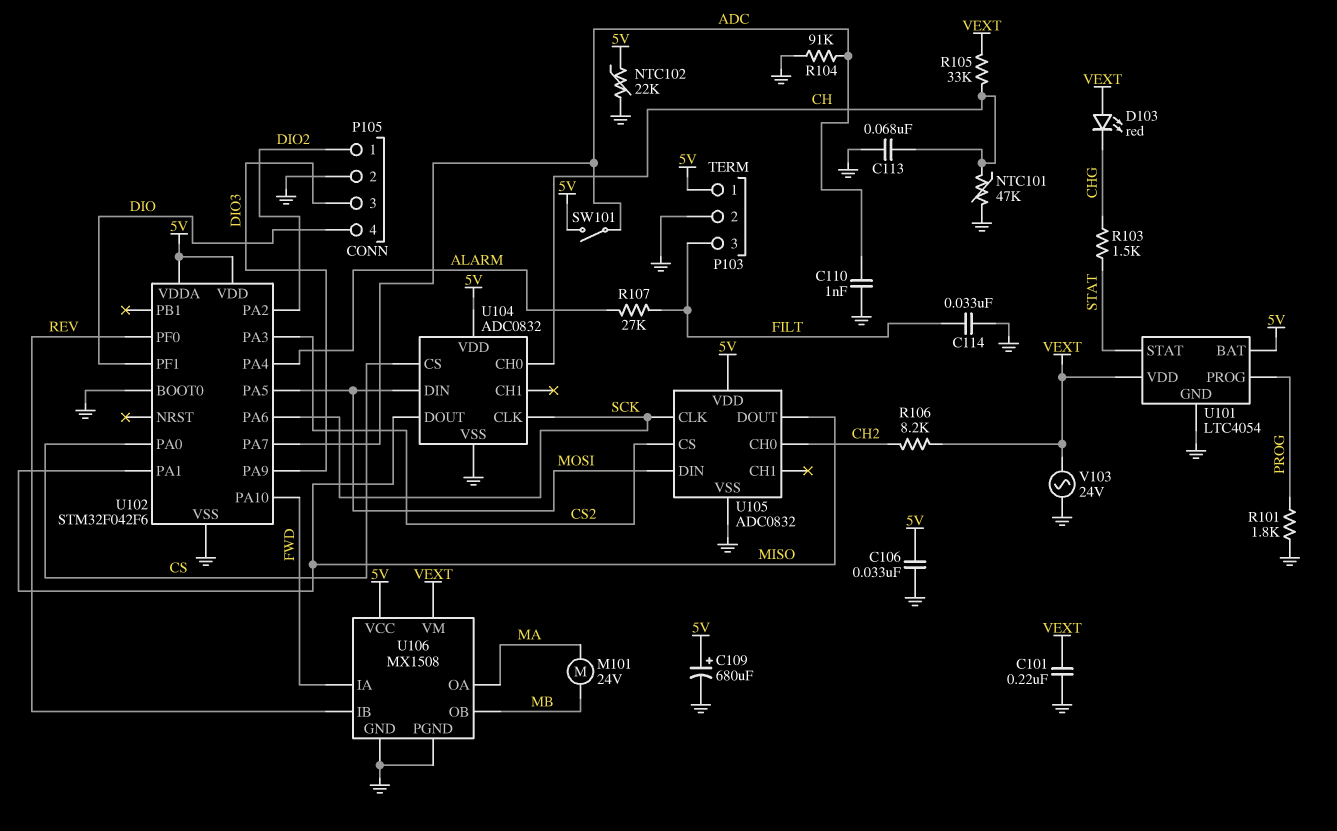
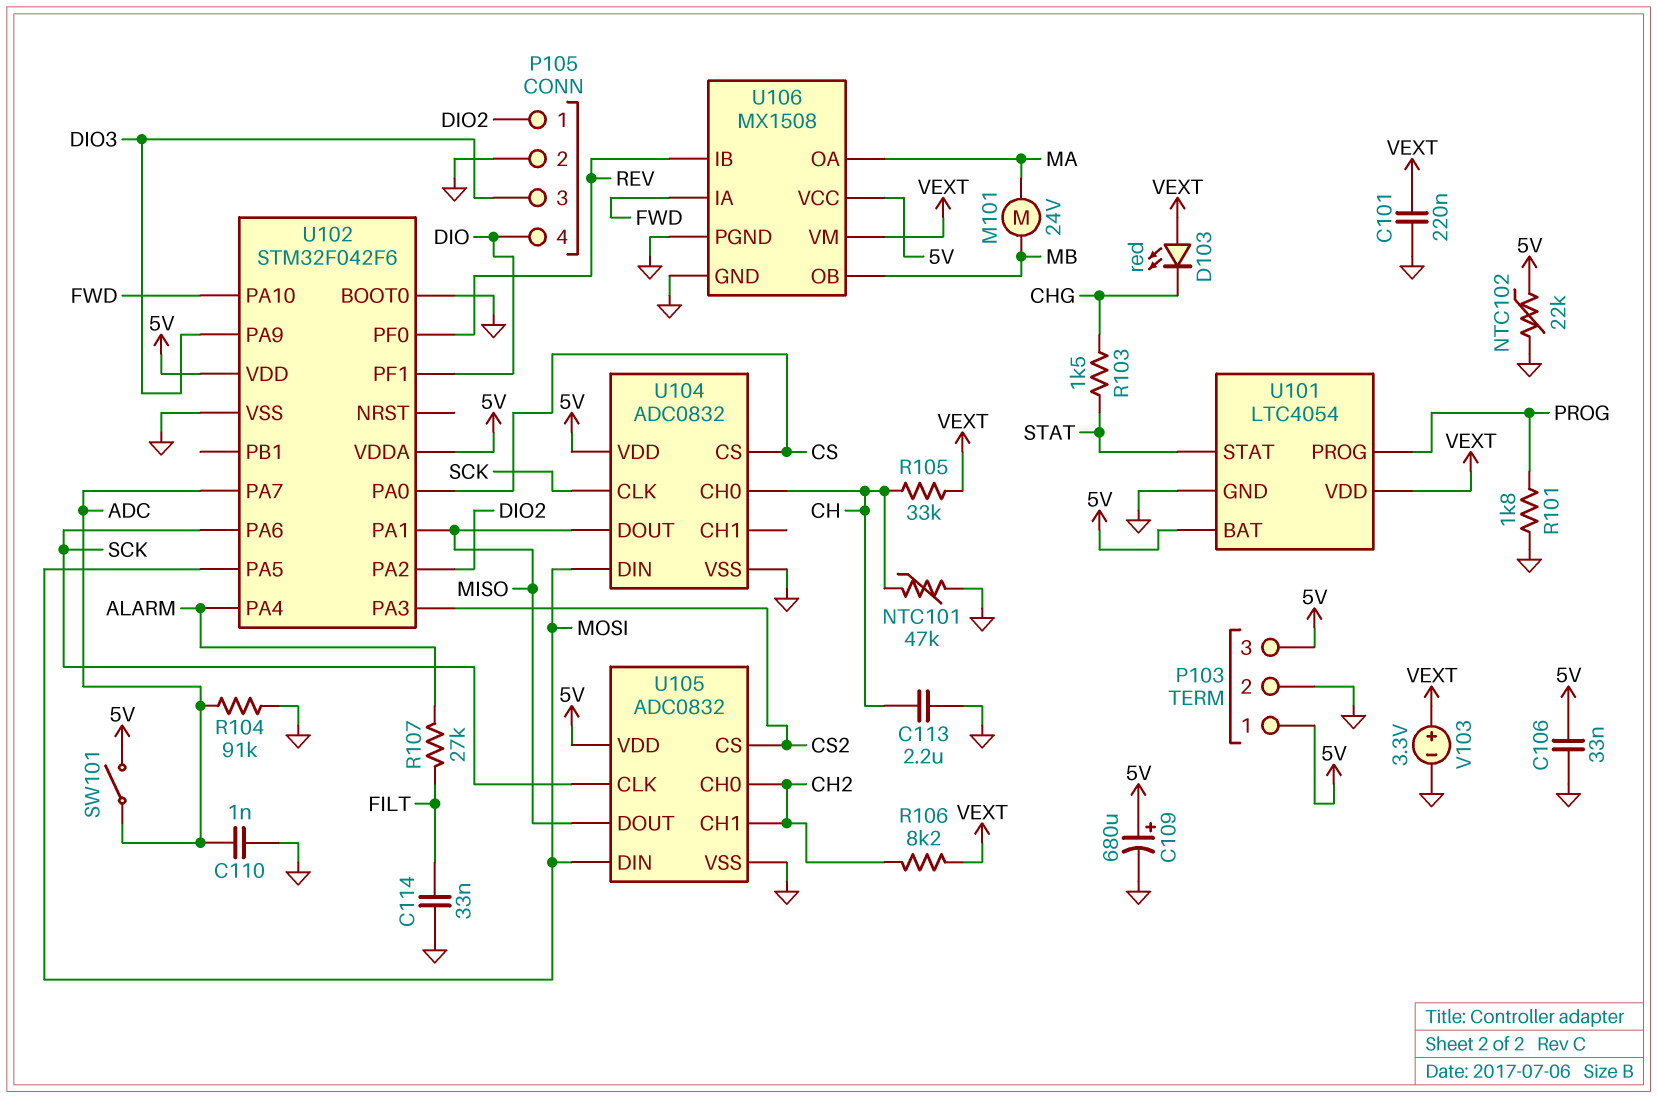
C113: 68nF (CH, GND) -> 2.2uF (CH, GND)
P103 pin 3: FILT -> 5V
U105 pin CH1: none -> CH2
V103: AC 24V (GND, VEXT) -> 3.3V (plus VEXT, minus GND)

